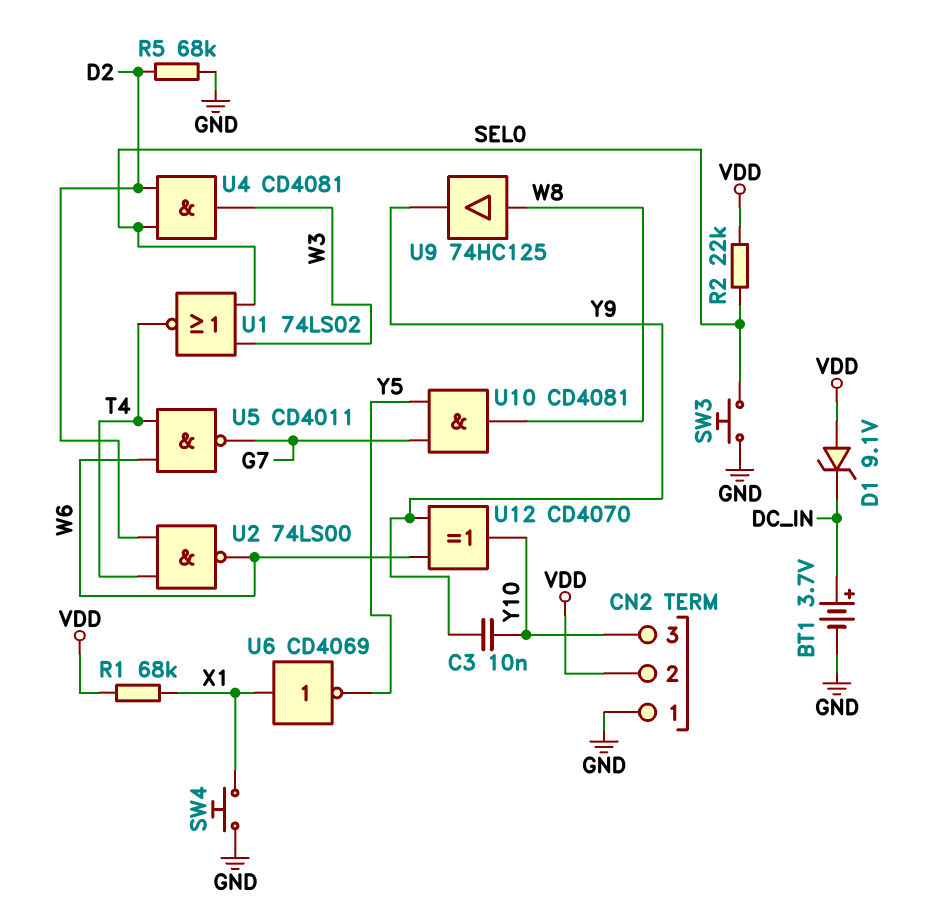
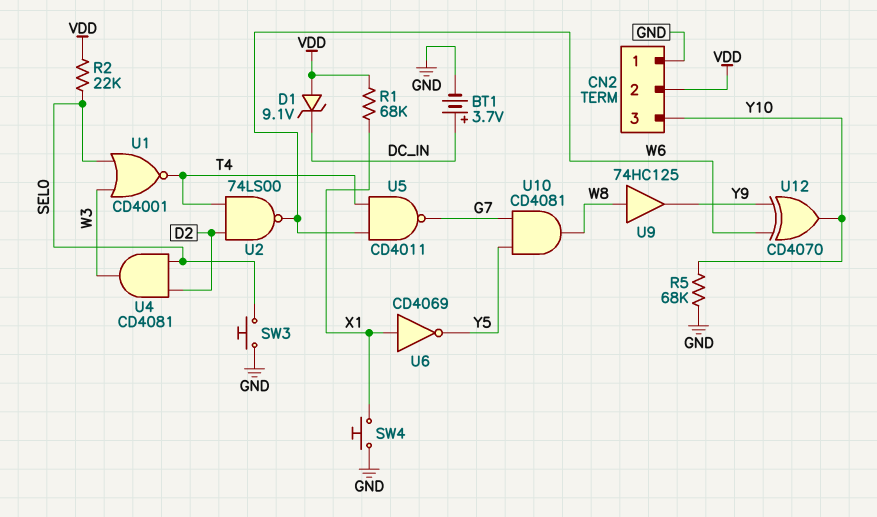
C3: 10nF (Y9, Y10) -> none
R5: 68k (D2, GND) -> 68k (GND, Y10)
U1: NOR 74LS02 (in SEL0, in W3, out T4) -> NOR CD4001 (in SEL0, in W3, out T4)

